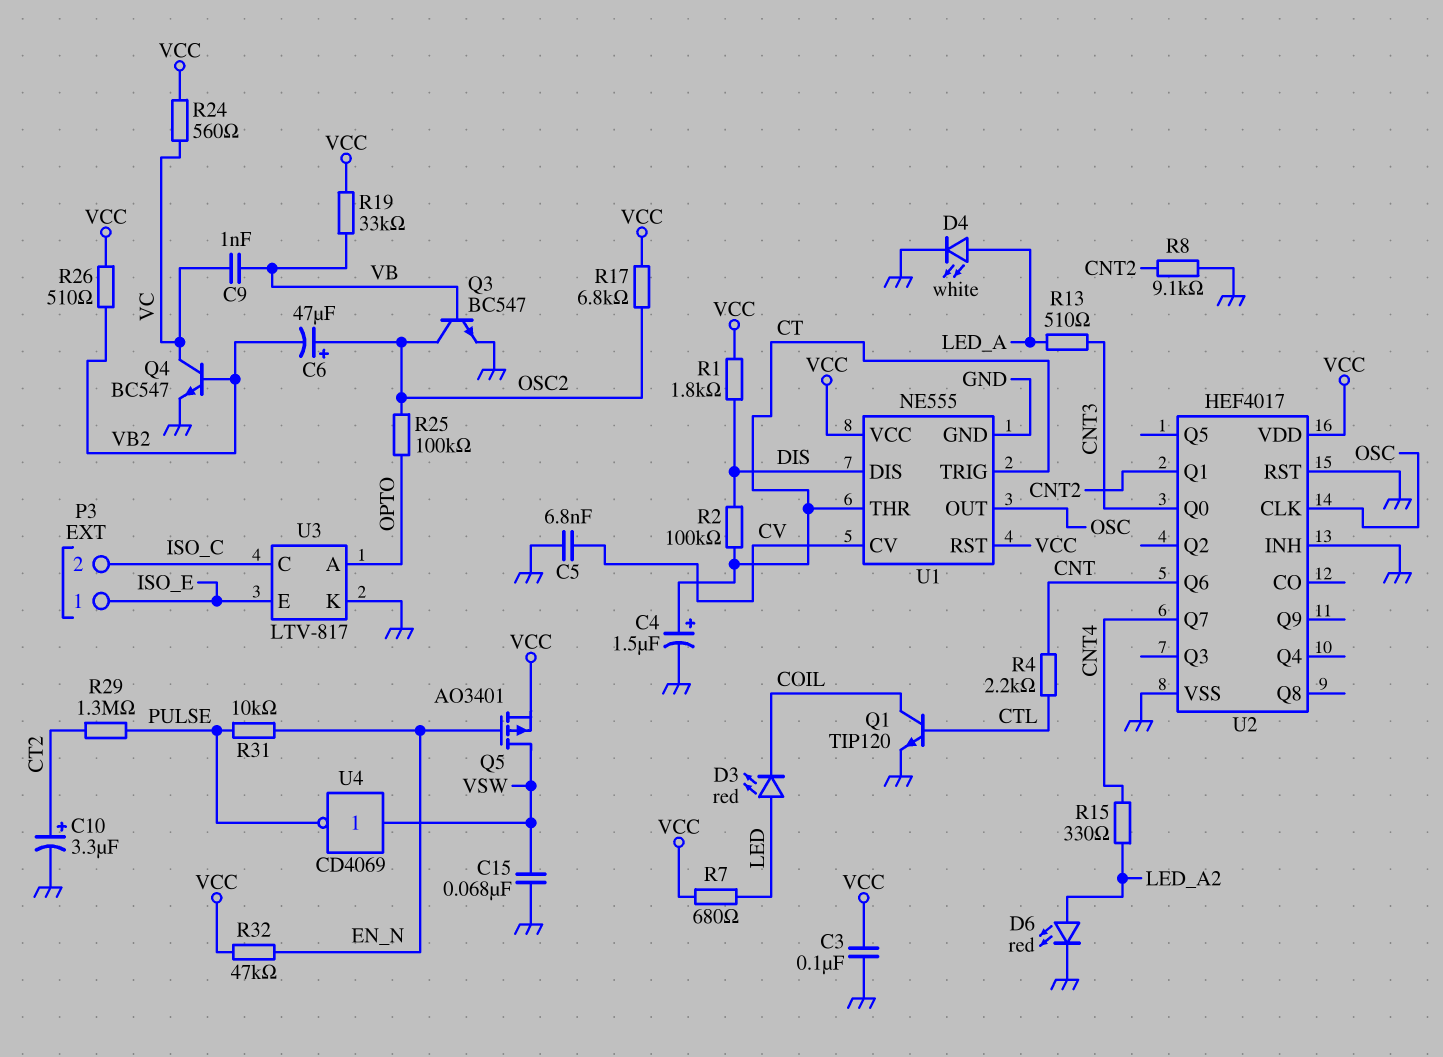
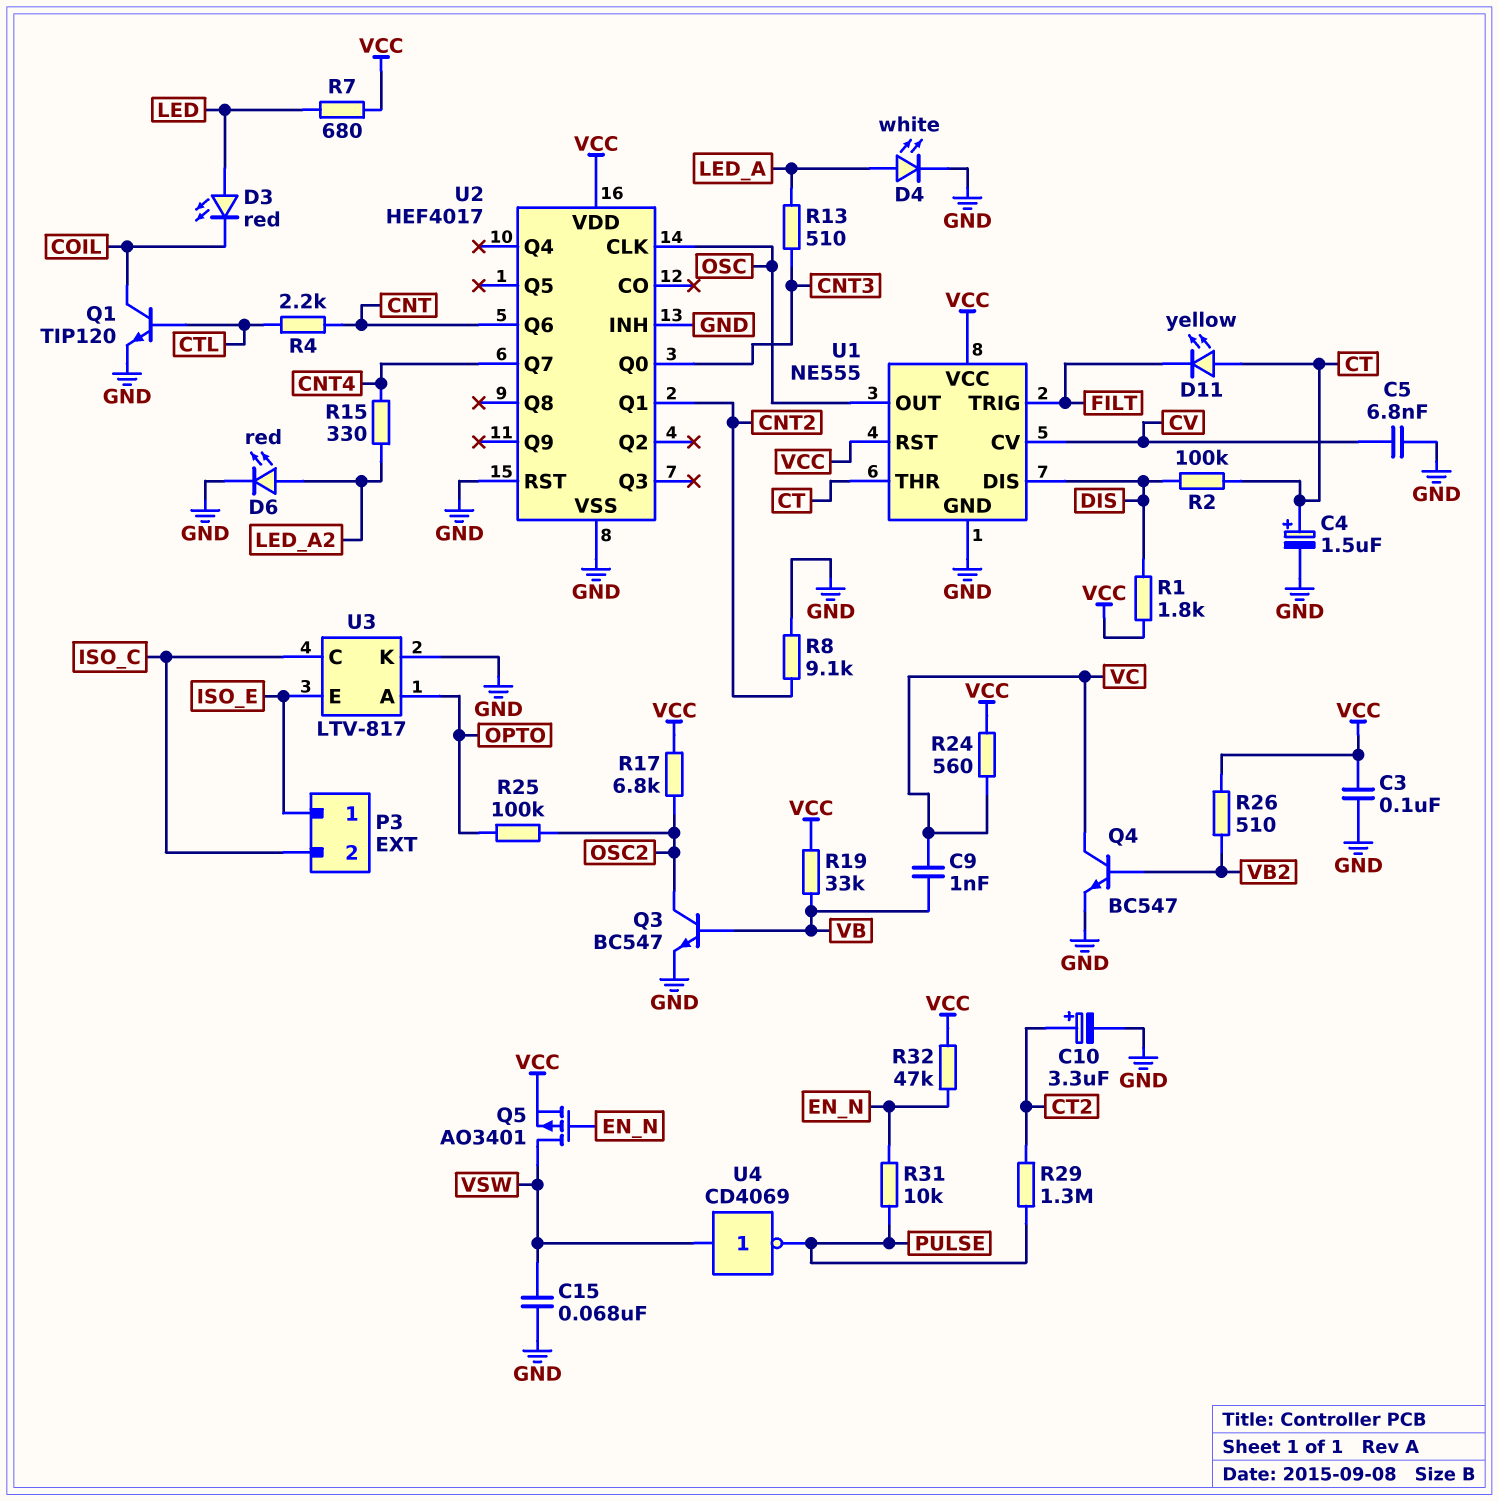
C6: 47uF (plus OSC2, minus VB2) -> none
D11: none -> LED yellow (A CT, K FILT)
U1 pin TRIG: CT -> FILT

